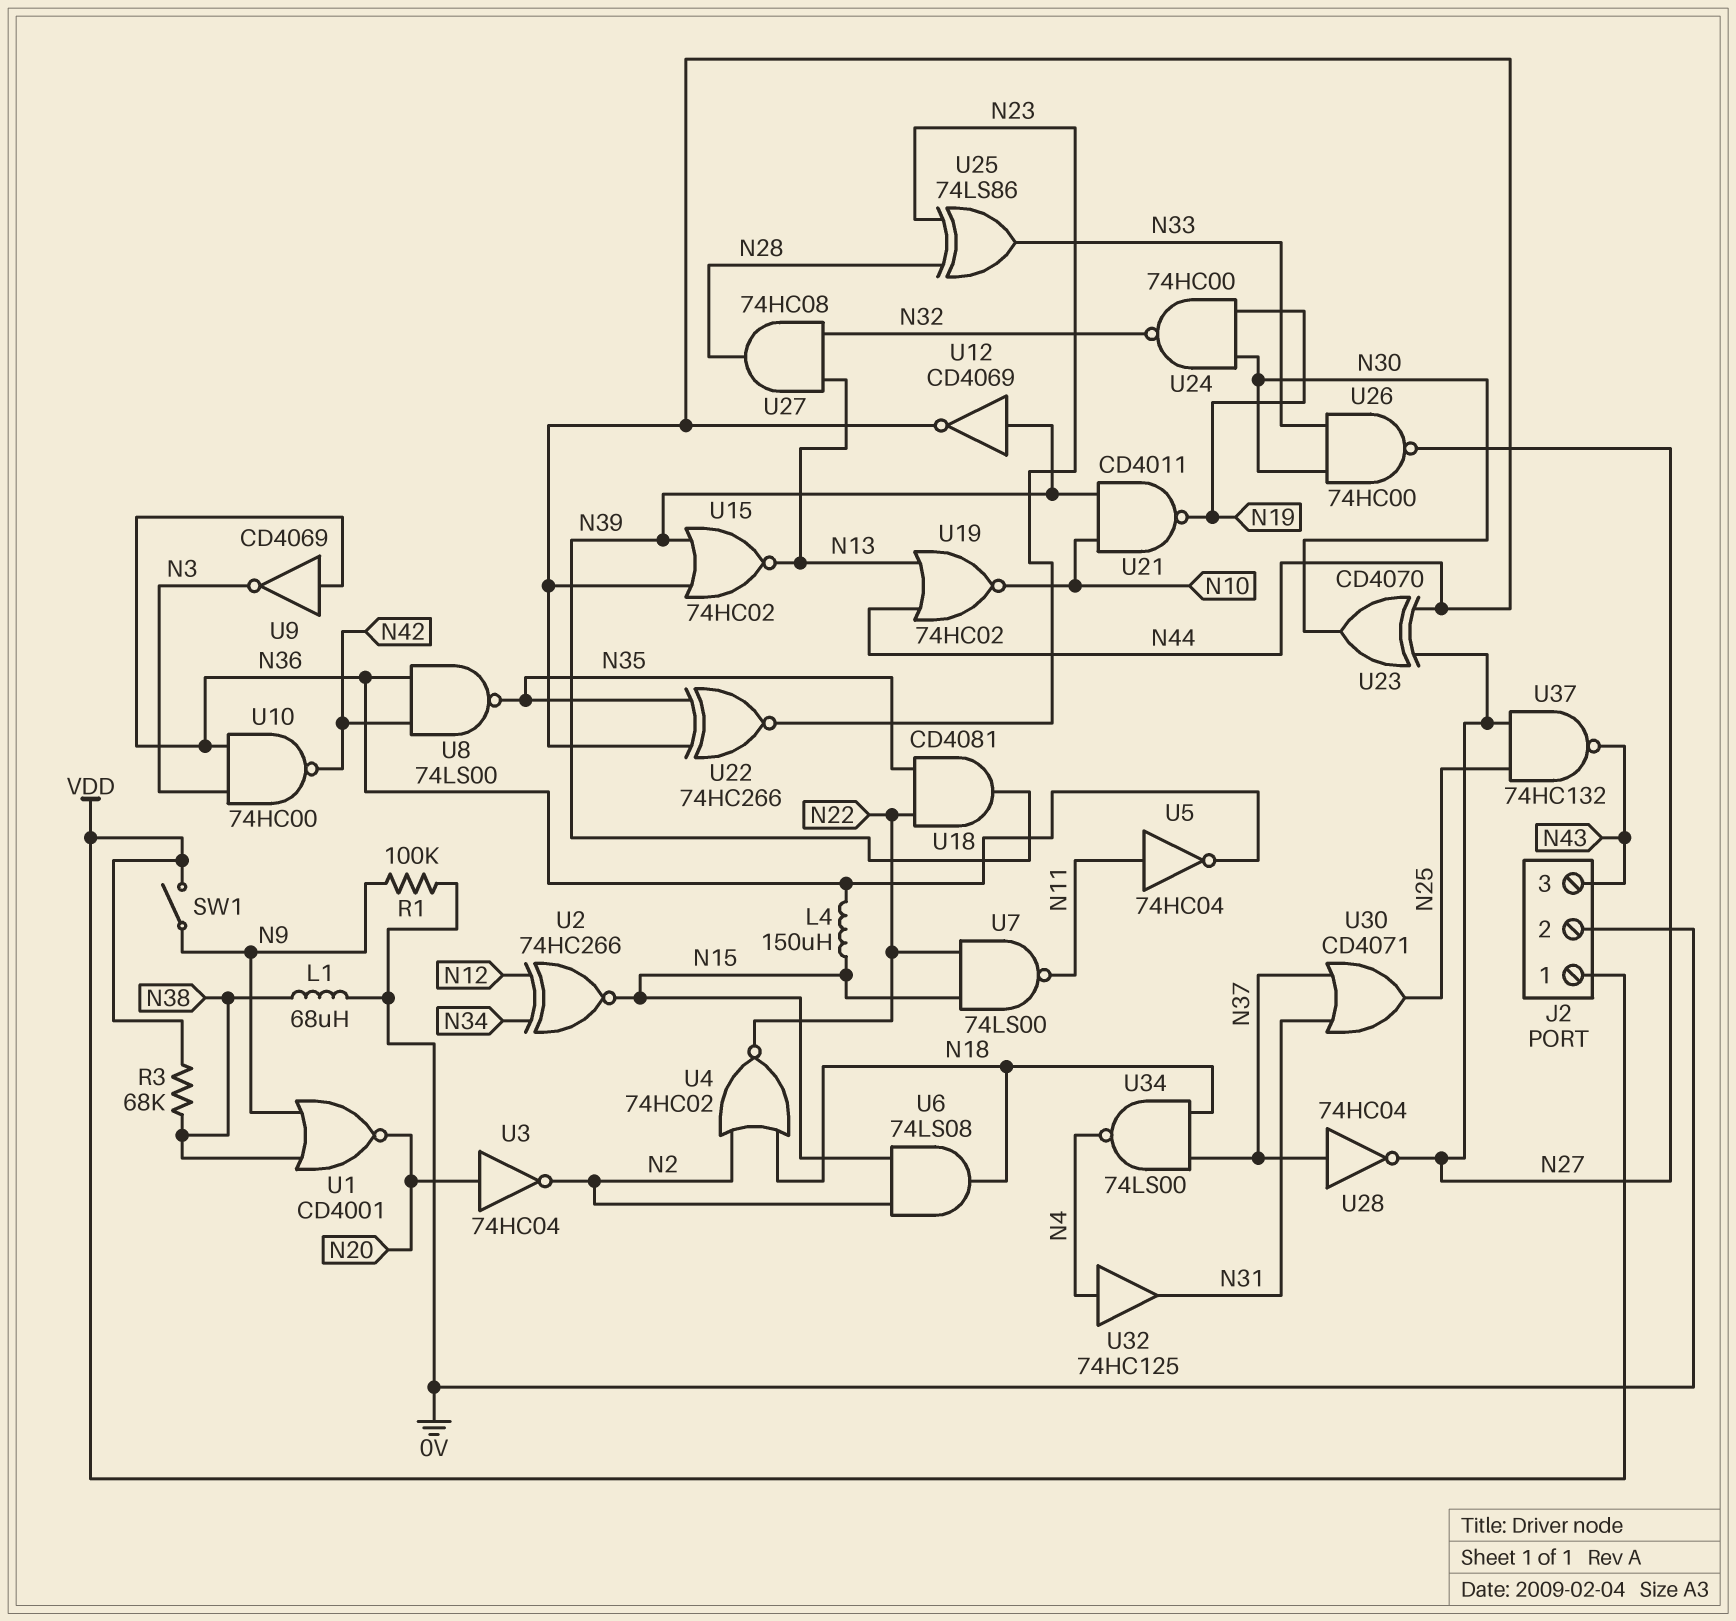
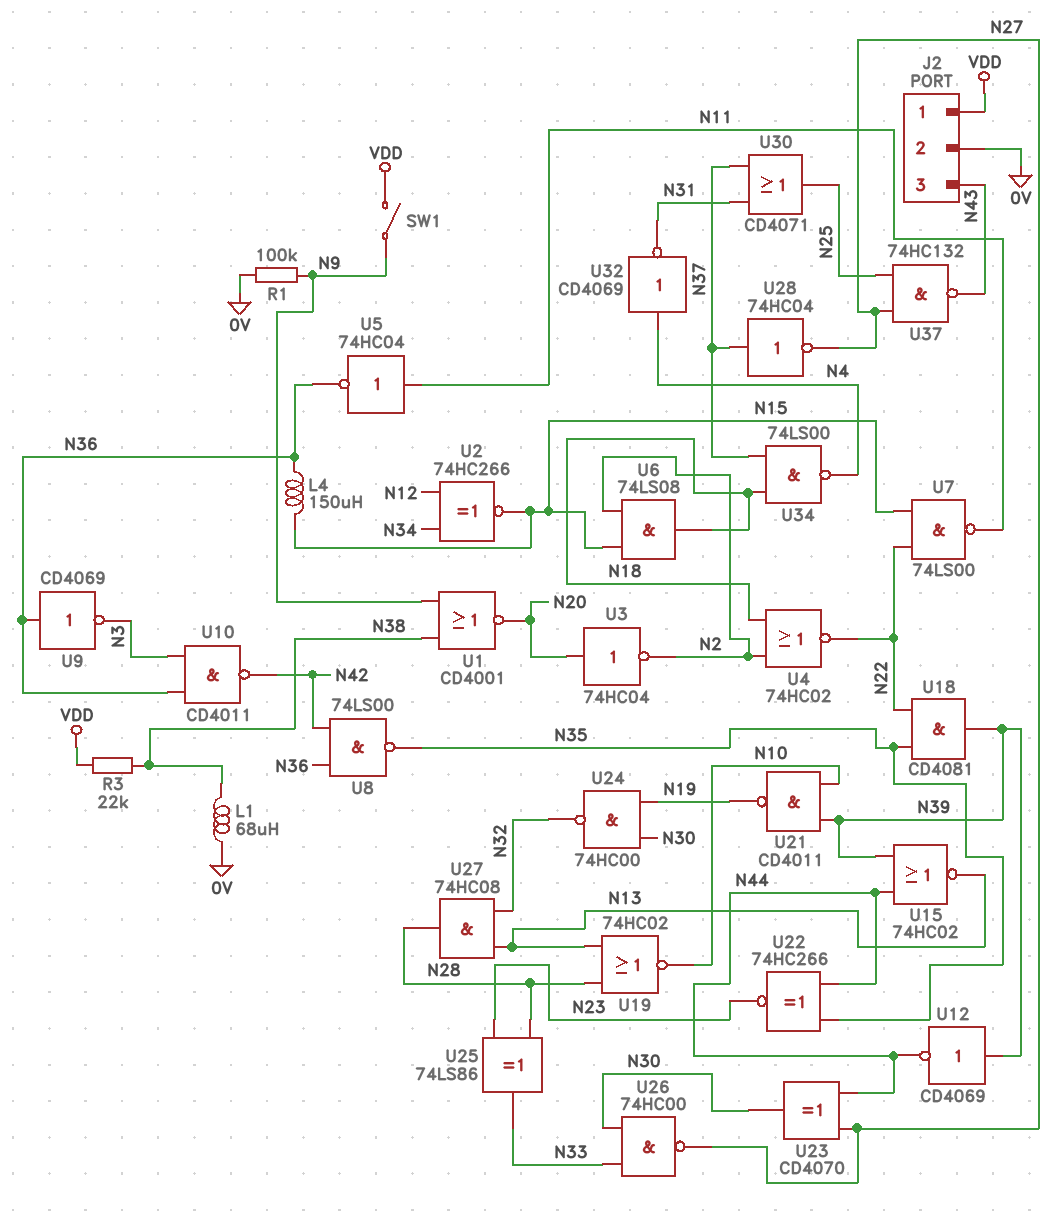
R3: 68k (N38, VDD) -> 22k (N38, VDD)
U10: NAND 74HC00 (in N3, in N36, out N42) -> NAND CD4011 (in N3, in N36, out N42)
U19: NOR 74HC02 (in N13, in N44, out N10) -> NOR 74HC02 (in N13, in N28, out N10)
U32: buffer 74HC125 (in N4, out N31) -> NOT CD4069 (in N4, out N31)

